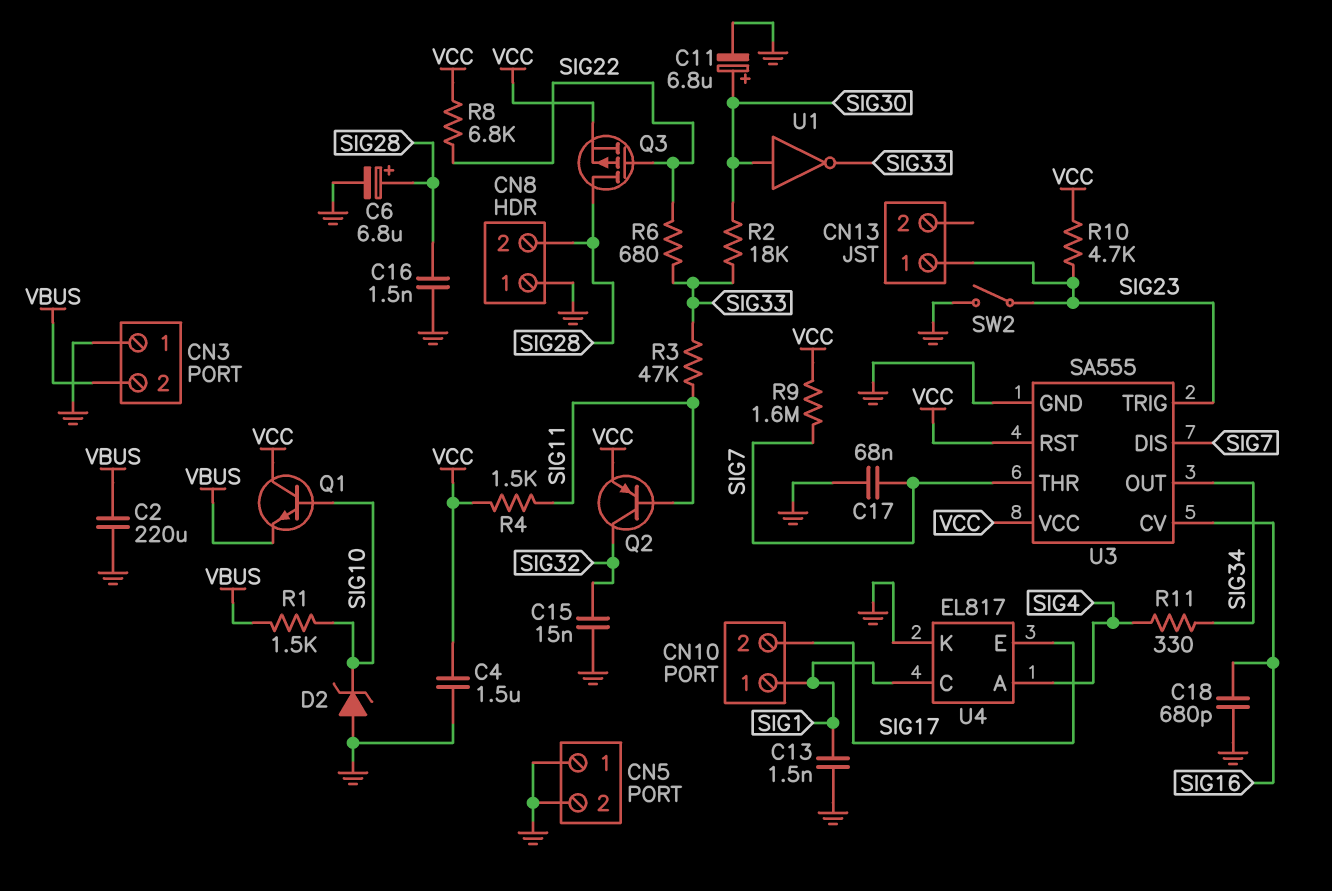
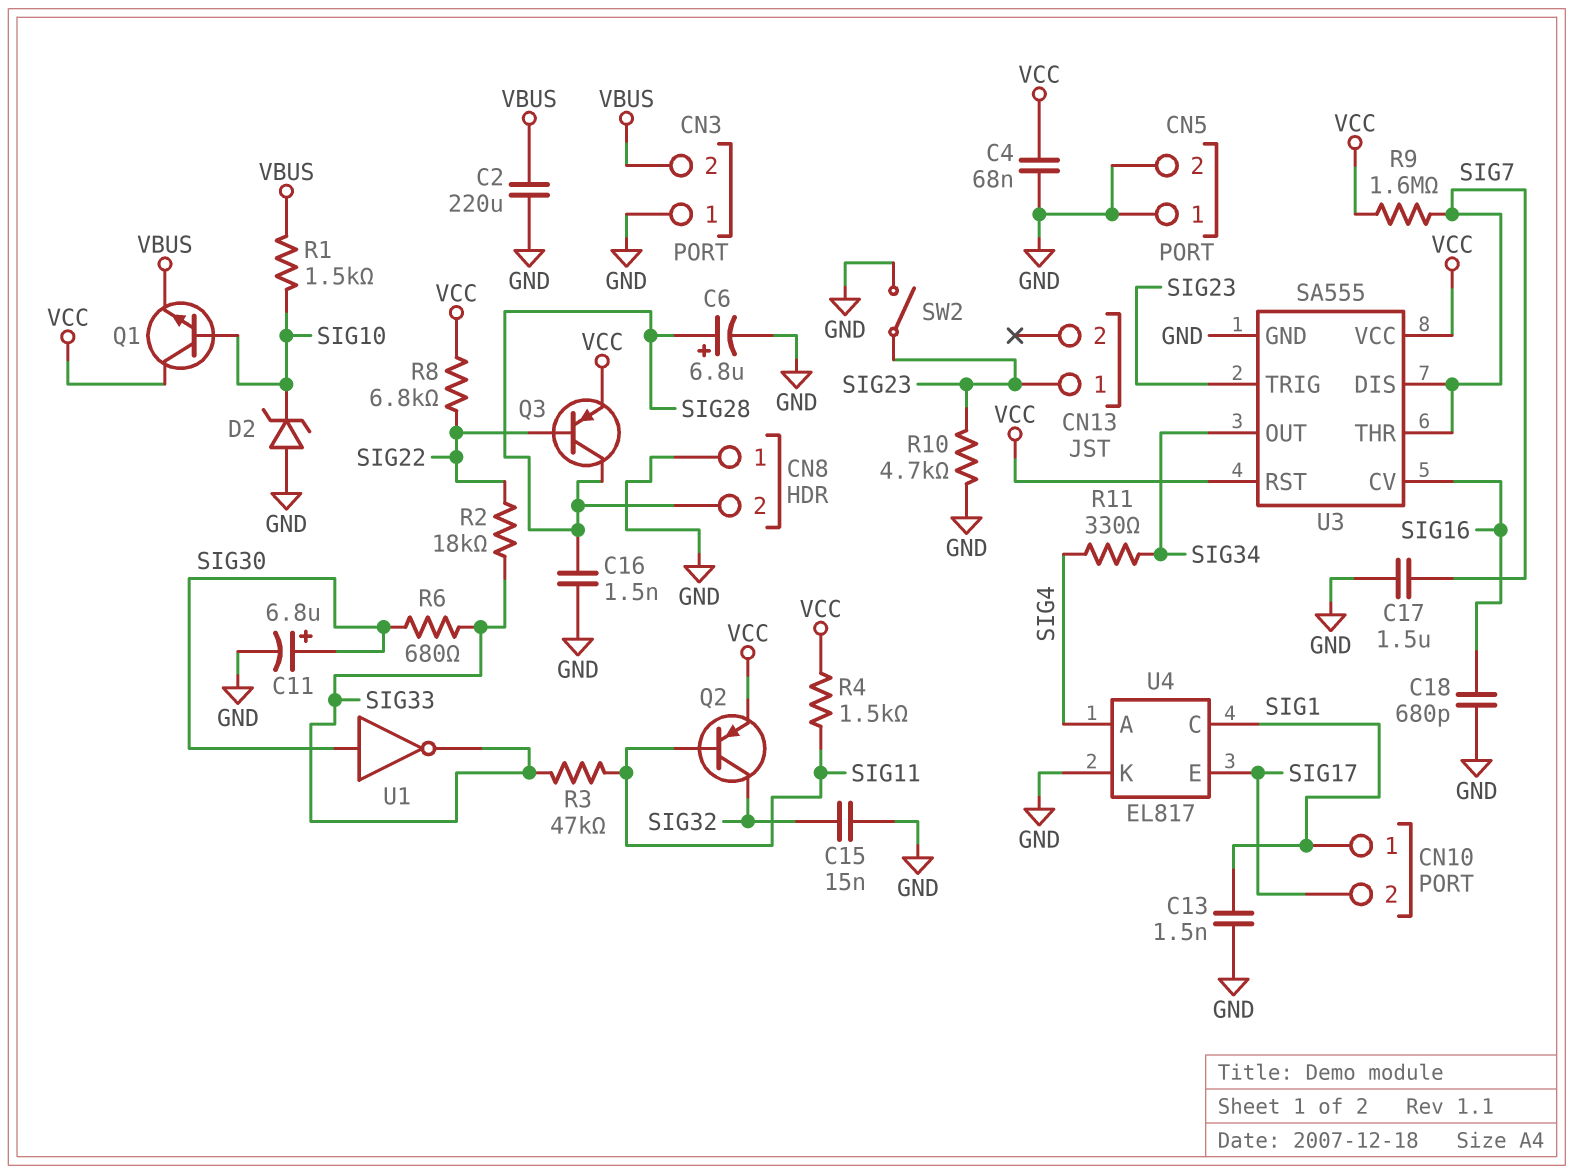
C4: 1.5uF (GND, VCC) -> 68nF (GND, VCC)
C17: 68nF (GND, SIG7) -> 1.5uF (GND, SIG7)
Q3: PMOS (G SIG22, D SIG28, S VCC) -> PNP (B SIG22, C SIG28, E VCC)
R2: 18k (SIG30, SIG33) -> 18k (SIG22, SIG33)
R6: 680 (SIG22, SIG33) -> 680 (SIG30, SIG33)
R10: 4.7k (SIG23, VCC) -> 4.7k (GND, SIG23)

